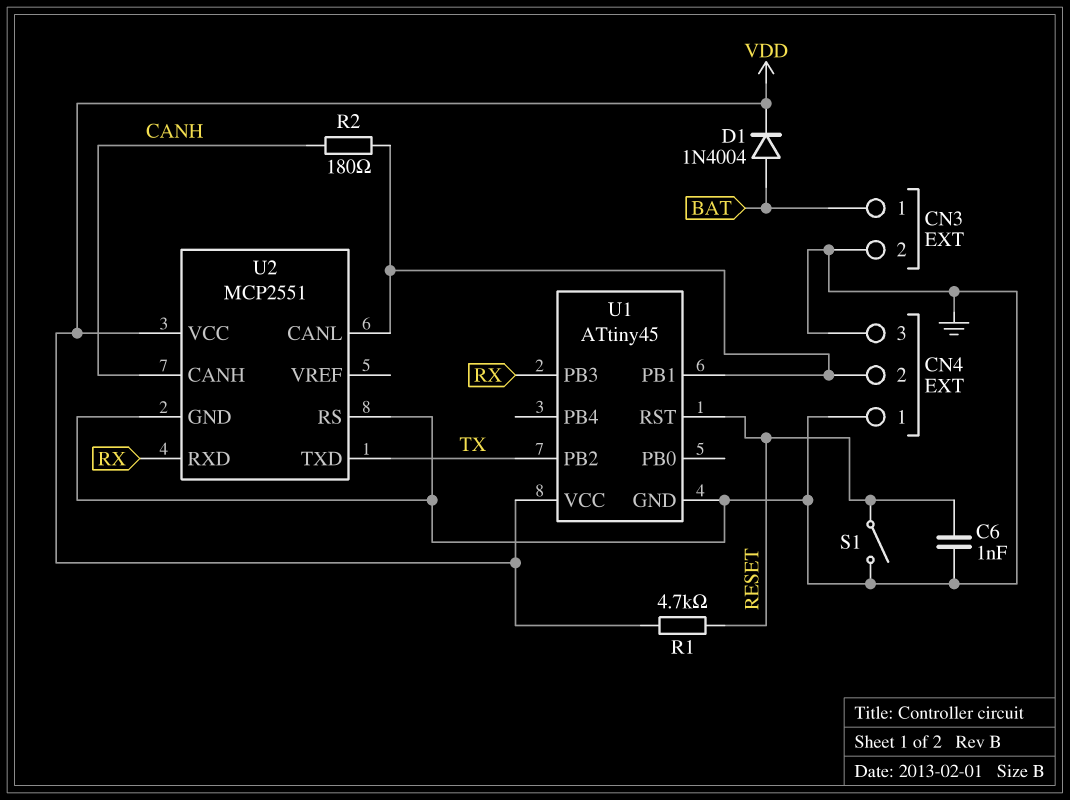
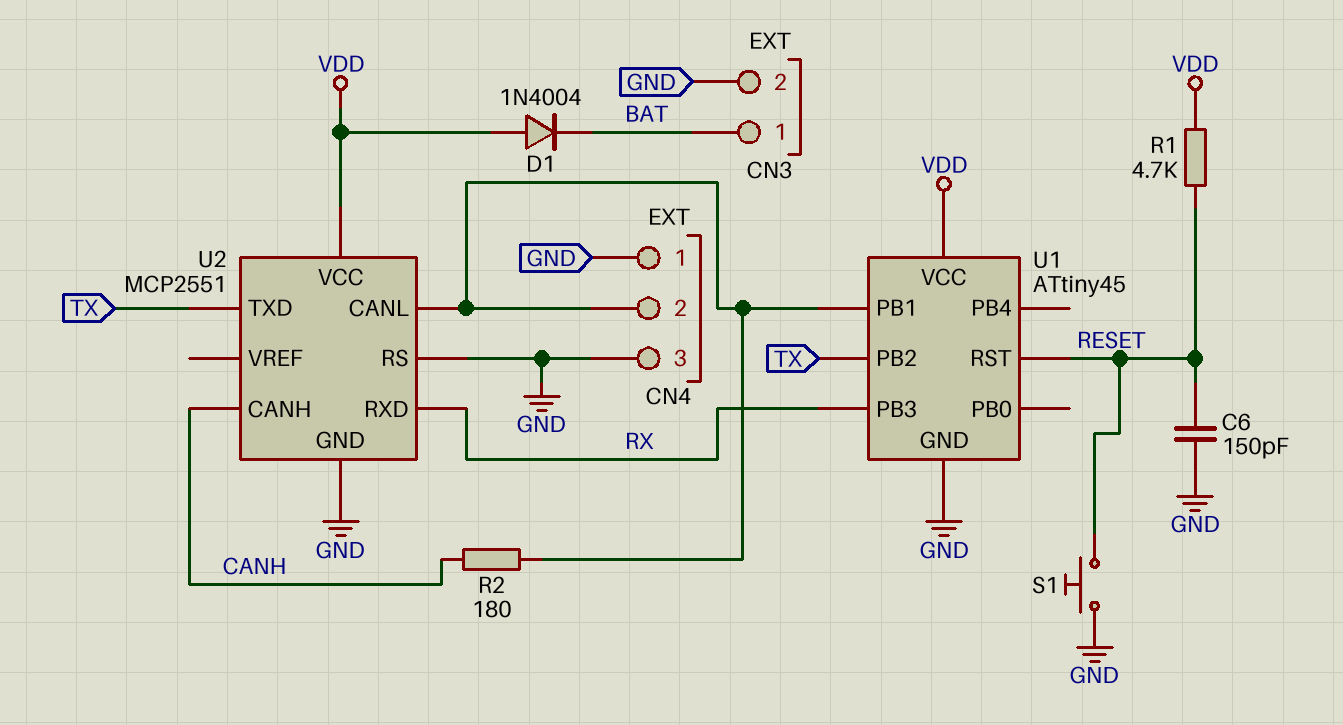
C6: 1nF (GND, RESET) -> 150pF (GND, RESET)
D1: diode 1N4004 (A BAT, K VDD) -> diode 1N4004 (A VDD, K BAT)
S1: switch (GND, RESET) -> button (GND, RESET)

